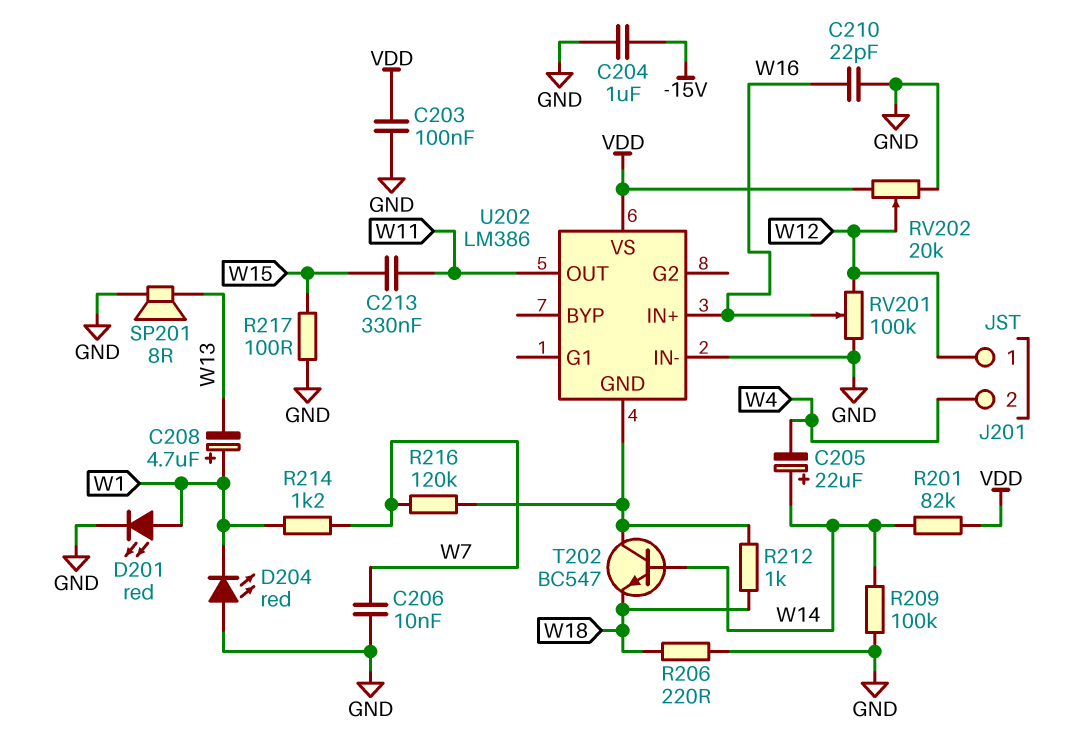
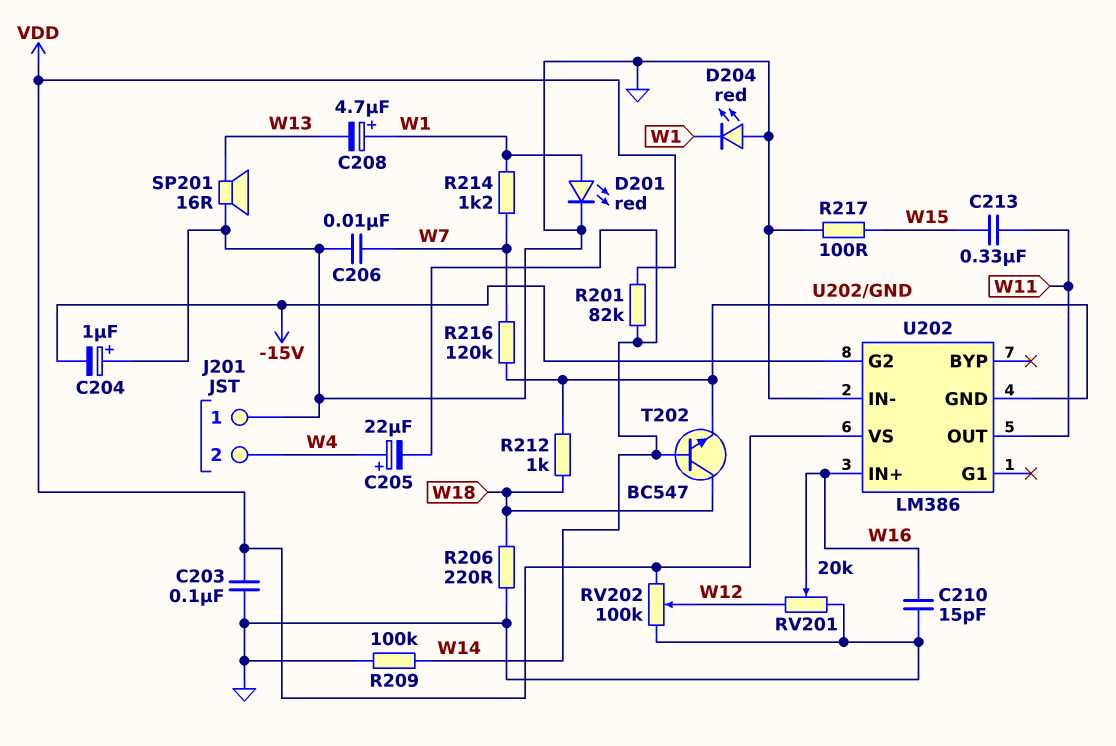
C204: 1uF (-15V, GND) -> 1uF (plus GND, minus -15V)
C205: 22uF (plus W14, minus W4) -> 22uF (plus W4, minus W14)
C210: 22pF (GND, W16) -> 15pF (GND, W16)
J201 pin 1: W12 -> GND
RV201: 100k (GND, W12, wiper W16) -> 20k (GND, W12, wiper W16)
RV202: 20k (GND, VDD, wiper W12) -> 100k (GND, VDD, wiper W12)
SP201: speaker 8R (GND, W13) -> speaker 16R (GND, W13)
T202: NPN BC547 (B W14, C U202/GND, E W18) -> NPN BC547 (B W14, C W18, E U202/GND)
U202 pin G2: none -> -15V

